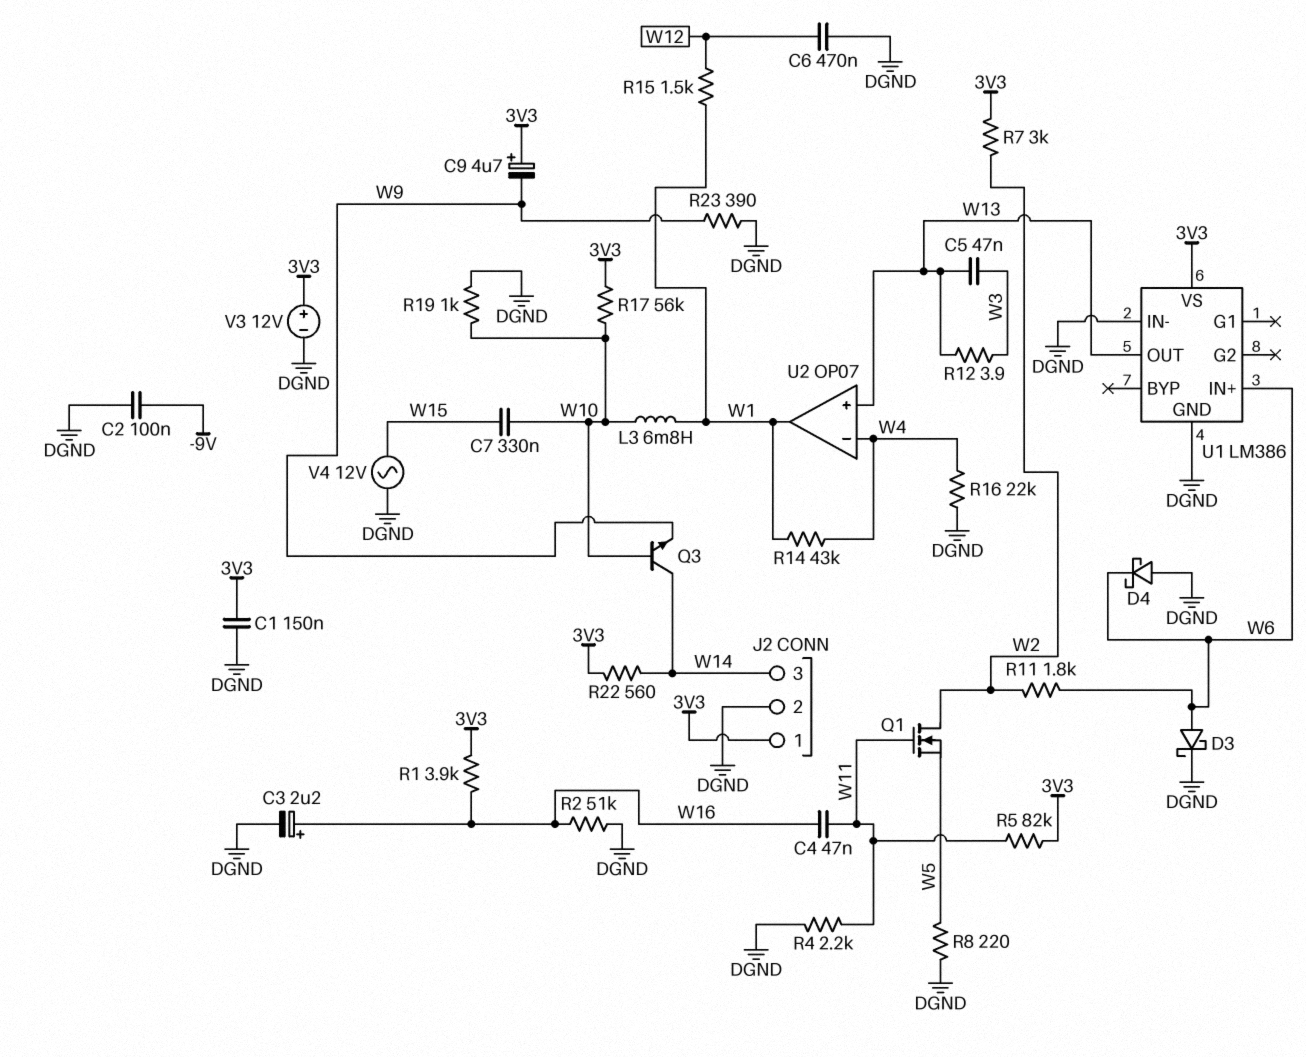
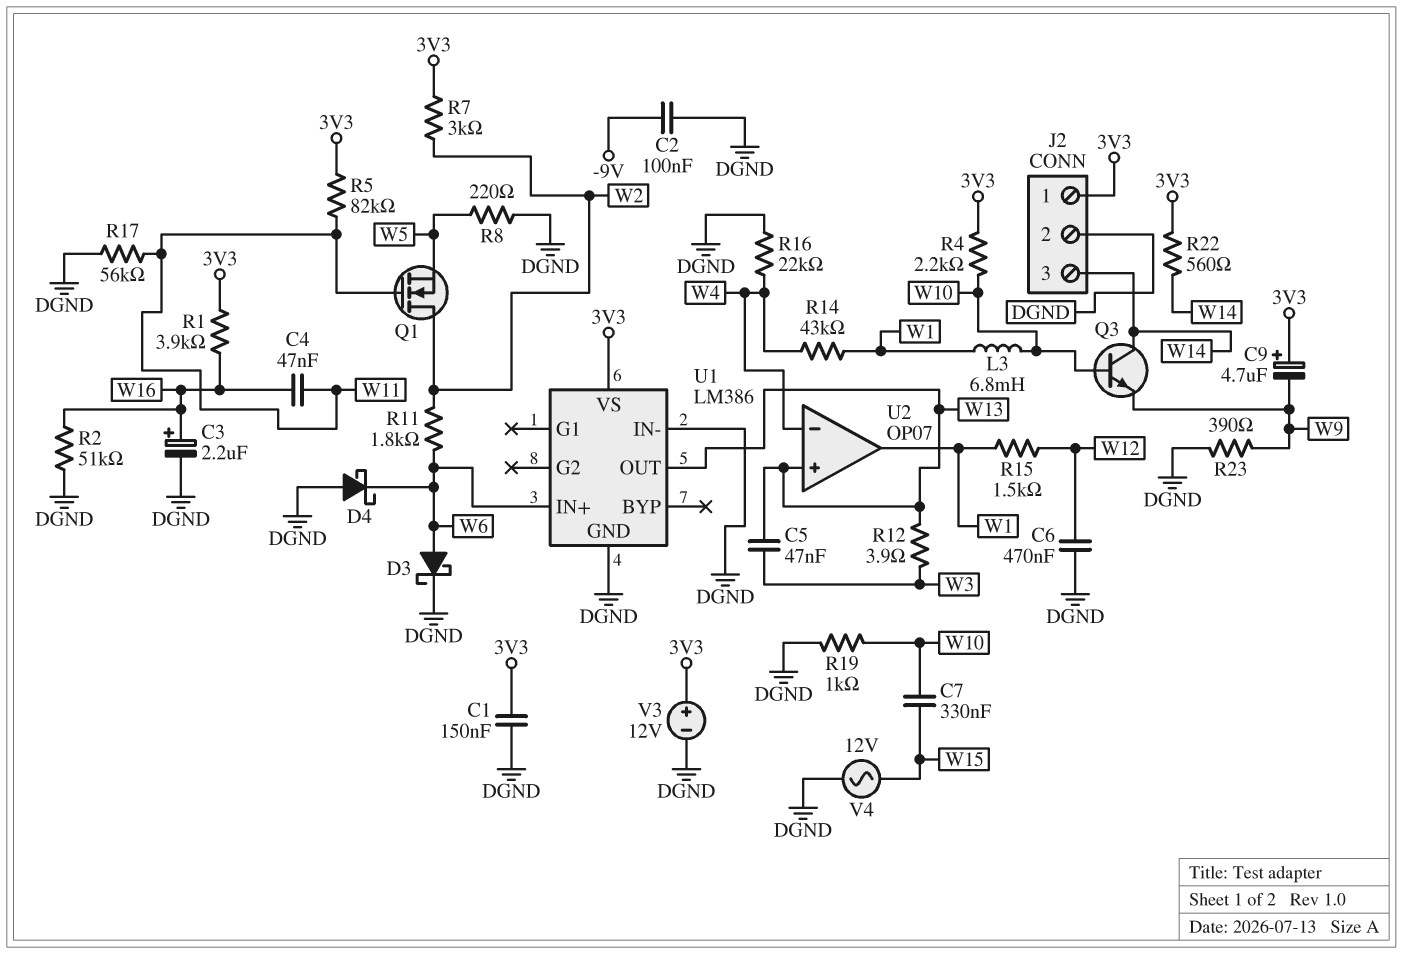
R4: 2.2k (DGND, W11) -> 2.2k (3V3, W10)
R17: 56k (3V3, W10) -> 56k (DGND, W11)

